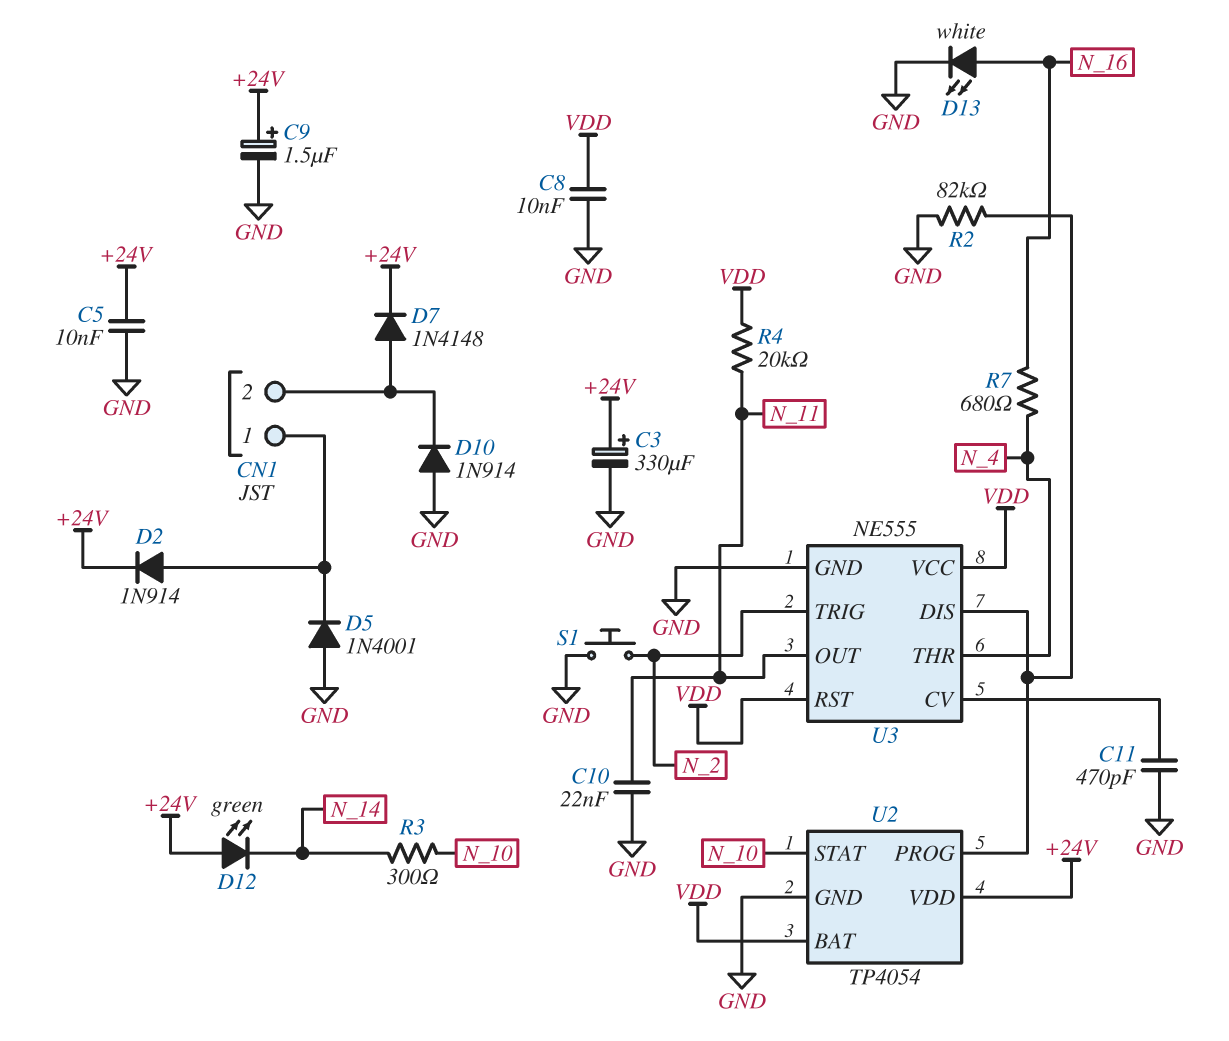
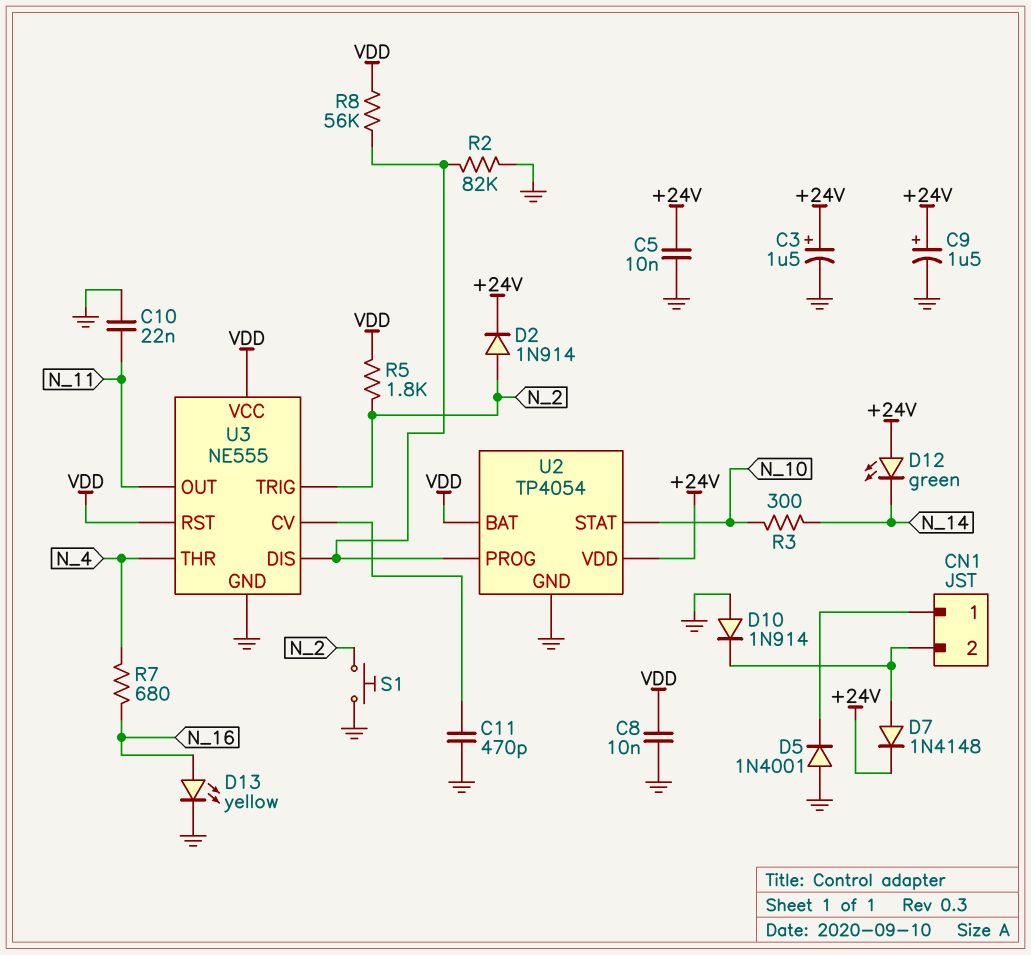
C3: 330uF (plus +24V, minus GND) -> 1.5uF (plus +24V, minus GND)
D2: diode 1N914 (A CN1/1, K +24V) -> diode 1N914 (A N_2, K +24V)
D13: LED white (A N_16, K GND) -> LED yellow (A N_16, K GND)
R4: 20k (N_11, VDD) -> none
R5: none -> 1.8k (N_2, VDD)
R8: none -> 56k (U2/PROG, VDD)

